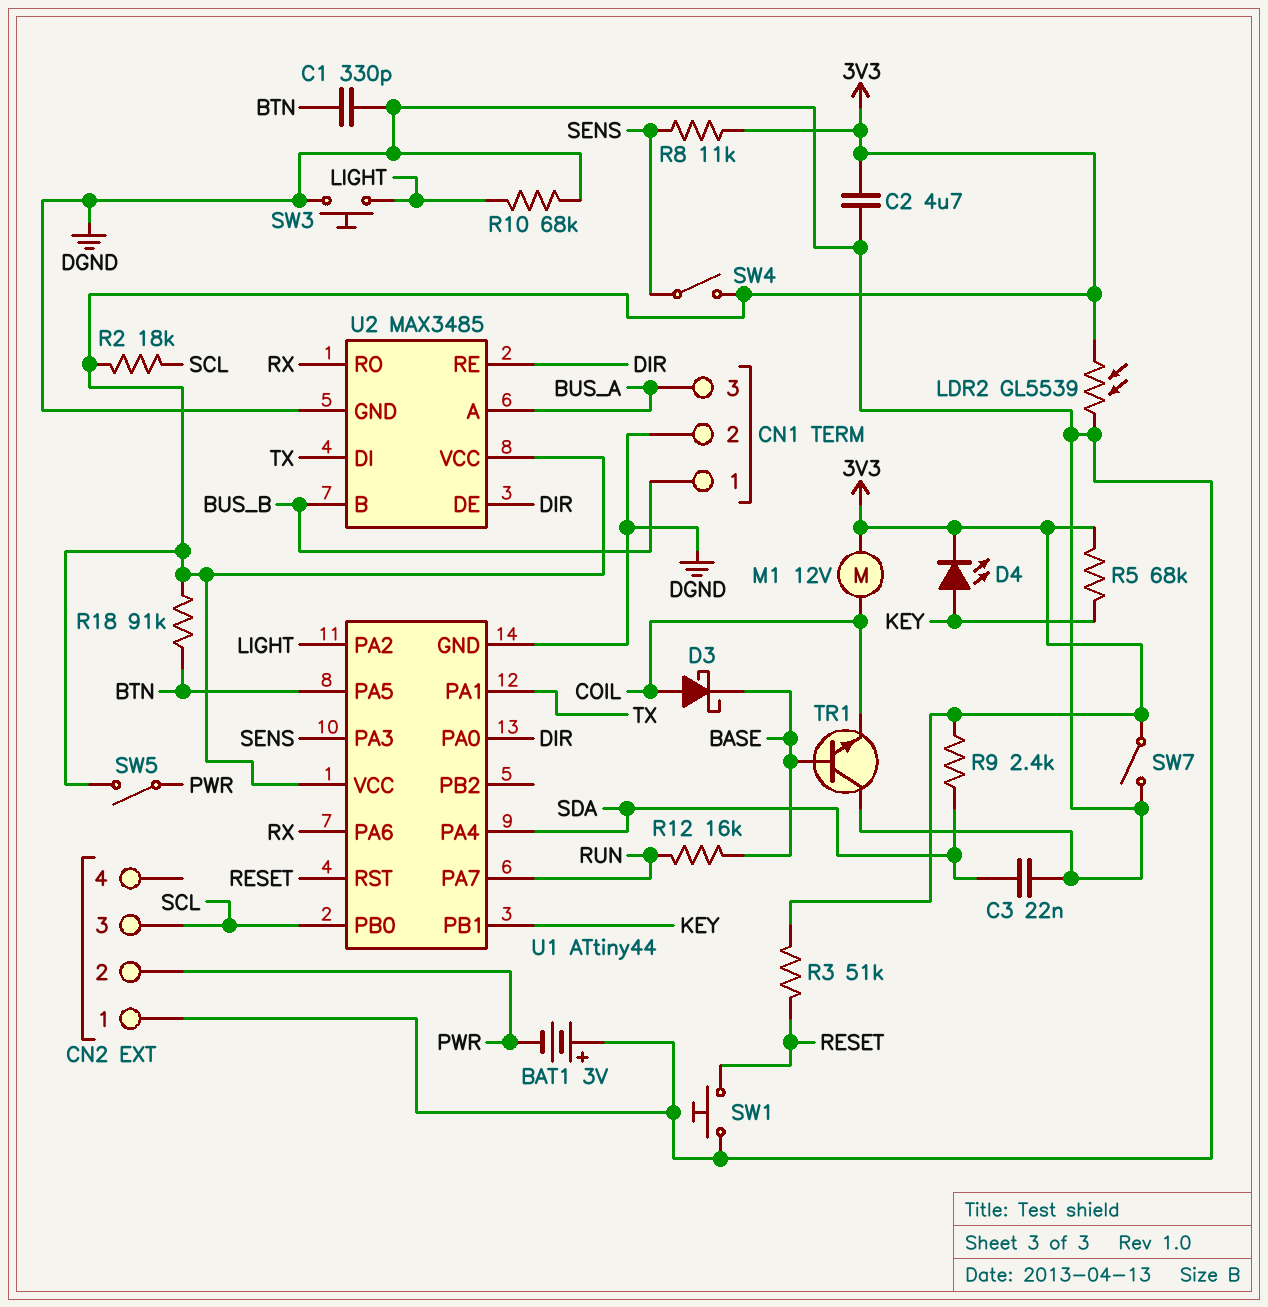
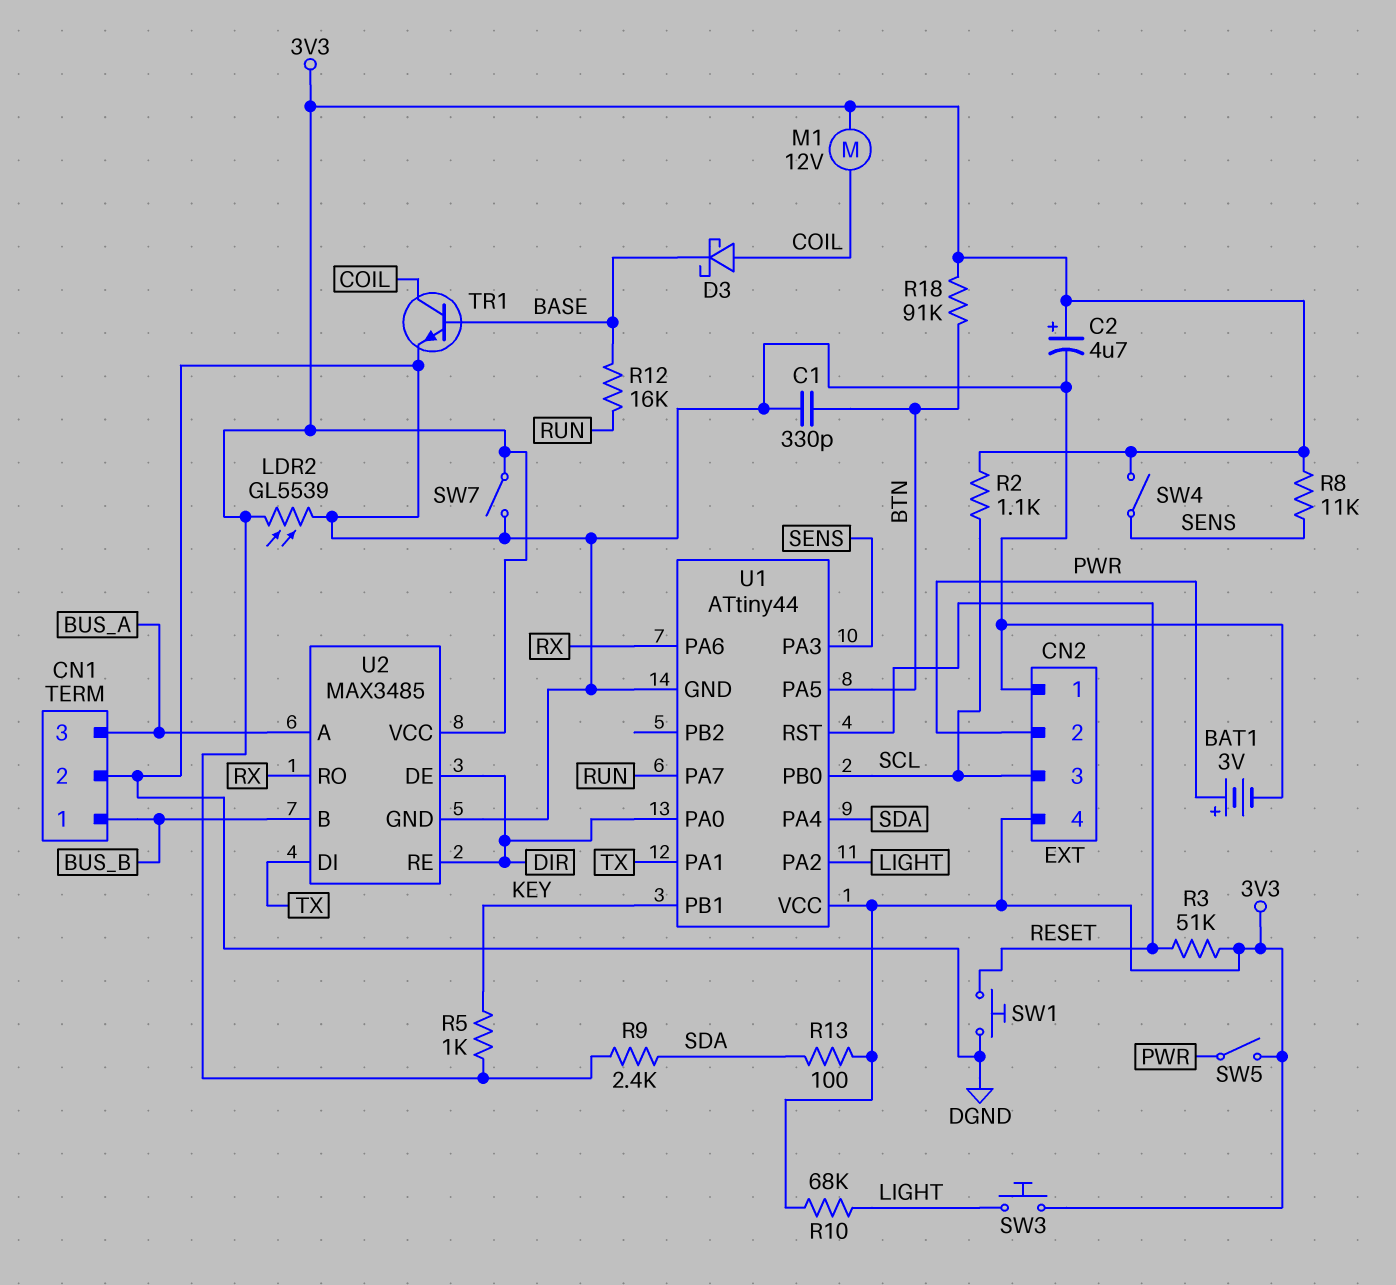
BAT1: 3V (plus DGND, minus PWR) -> 3V (plus PWR, minus DGND)
C2: 4.7uF (3V3, DGND) -> 4.7uF (plus 3V3, minus DGND)
C3: 22nF (DGND, SDA) -> none
CN2 pin 4: none -> 3V3
D4: LED (A KEY, K 3V3) -> none
R2: 18k (3V3, SCL) -> 1.1k (3V3, SCL)
R5: 68k (3V3, KEY) -> 1k (3V3, KEY)
R10: 68k (DGND, LIGHT) -> 68k (3V3, LIGHT)
R13: none -> 100 (3V3, SDA)
SW3: button (DGND, LIGHT) -> button (3V3, LIGHT)
TR1: NPN (B BASE, C DGND, E COIL) -> NPN (B BASE, C COIL, E DGND)

